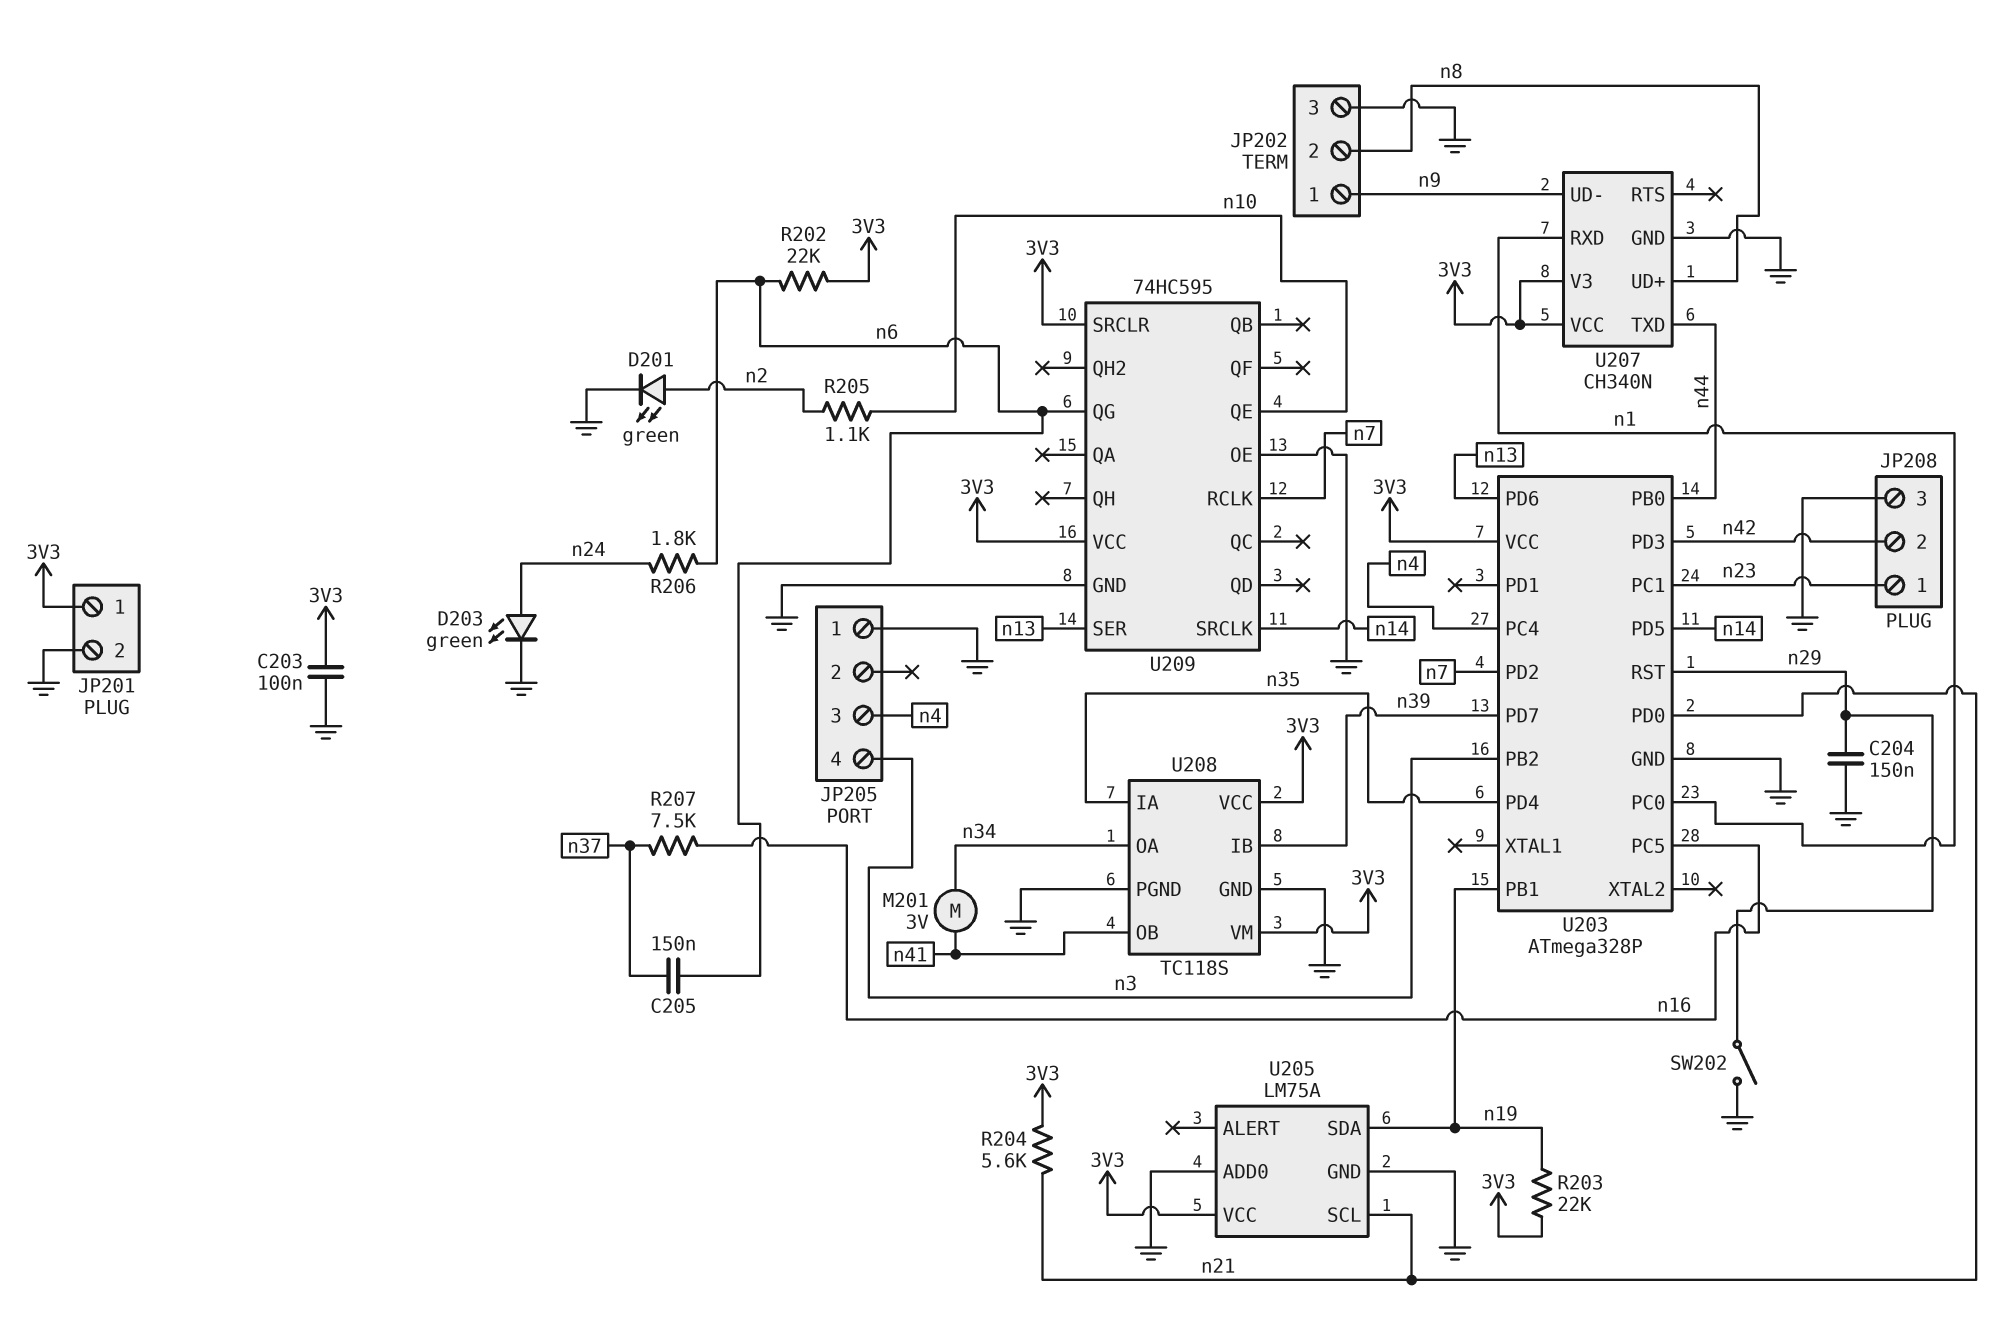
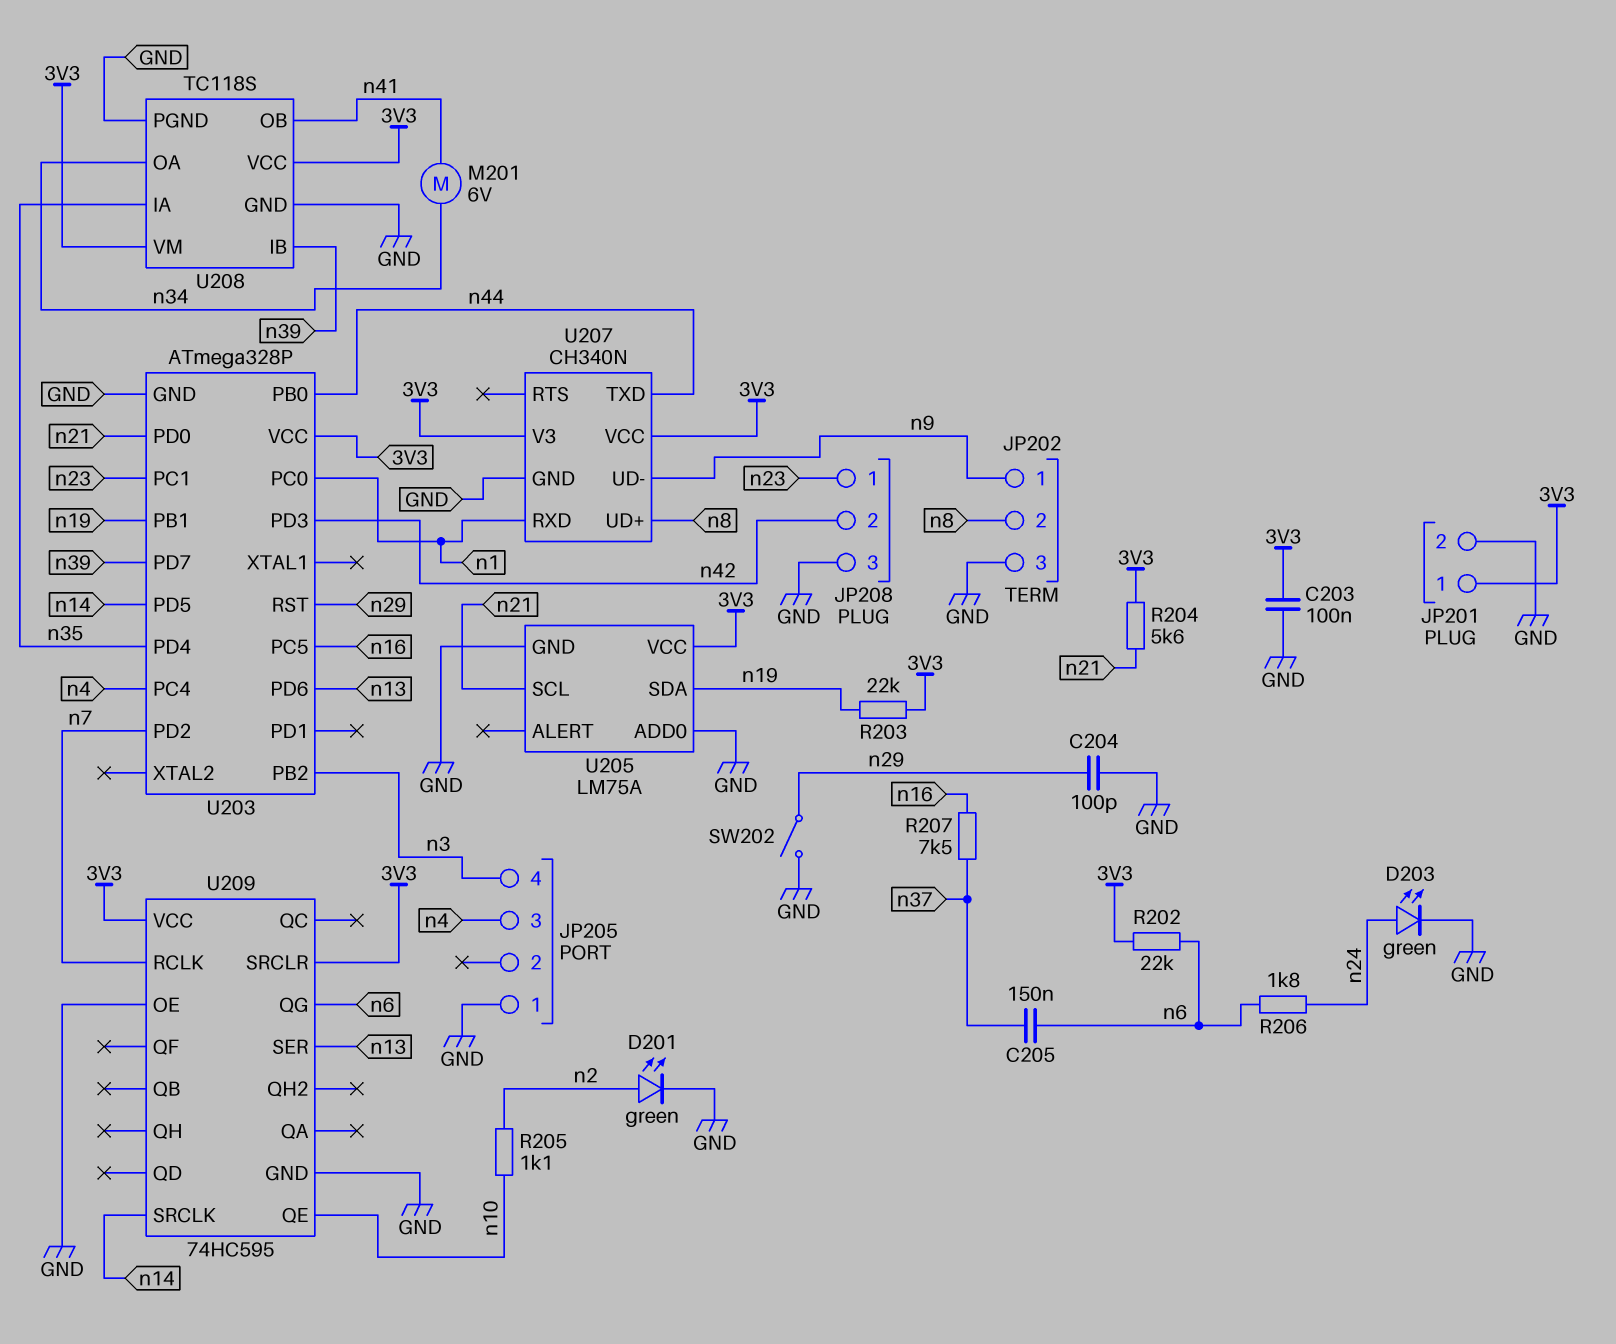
C204: 150nF (GND, n29) -> 100pF (GND, n29)
M201: motor 3V (n34, n41) -> motor 6V (n34, n41)

